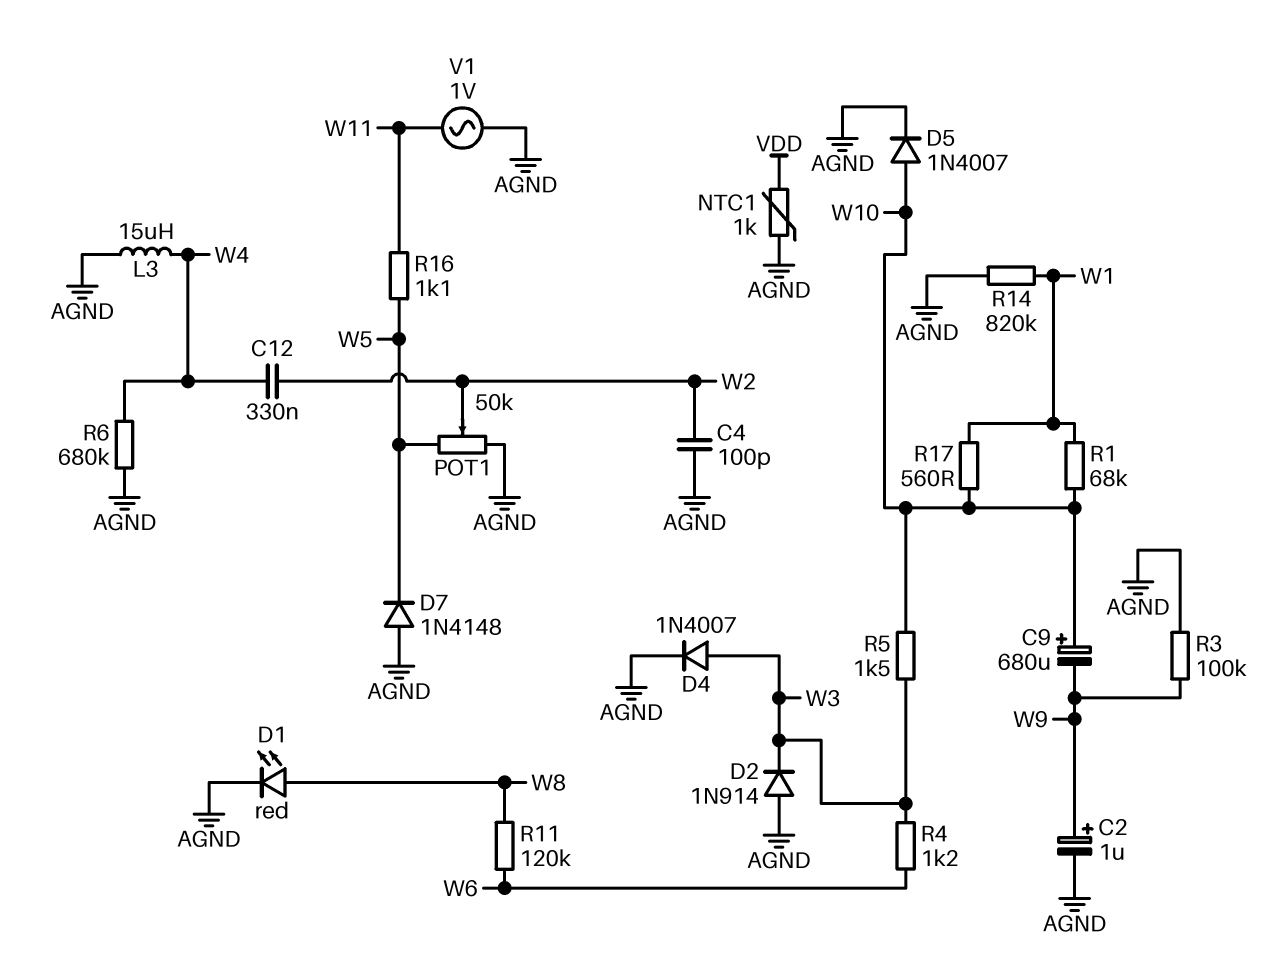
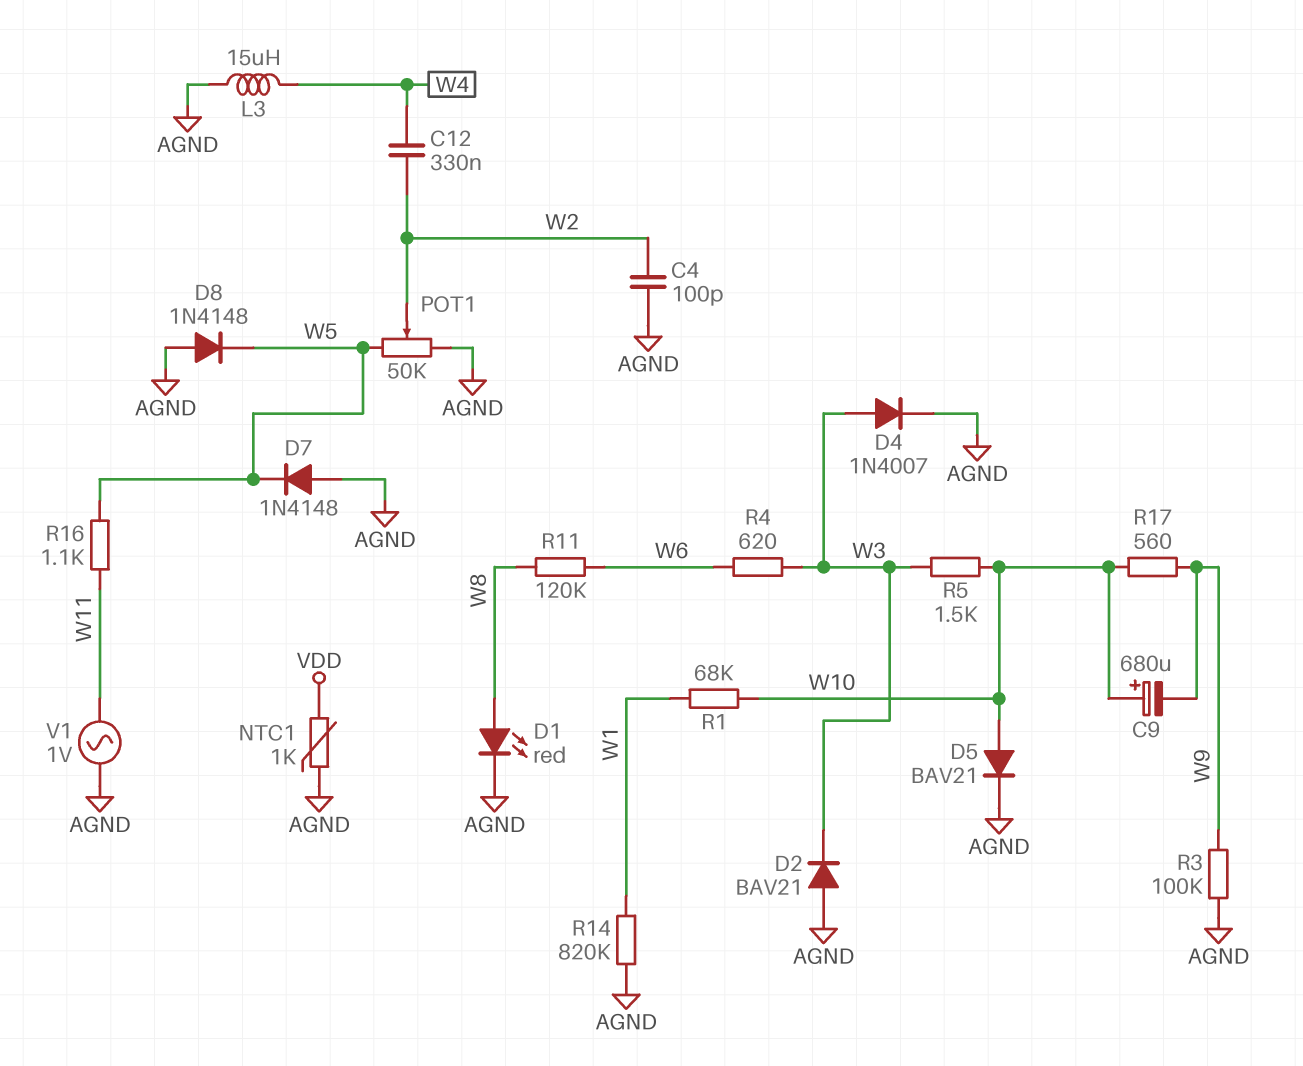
C2: 1uF (plus W9, minus AGND) -> none
D2: diode 1N914 (A AGND, K W3) -> diode BAV21 (A AGND, K W3)
D5: diode 1N4007 (A W10, K AGND) -> diode BAV21 (A W10, K AGND)
D8: none -> diode 1N4148 (A AGND, K W5)
R4: 1.2k (W3, W6) -> 620 (W3, W6)
R6: 680k (AGND, W4) -> none
R17: 560 (W1, W10) -> 560 (W9, W10)

